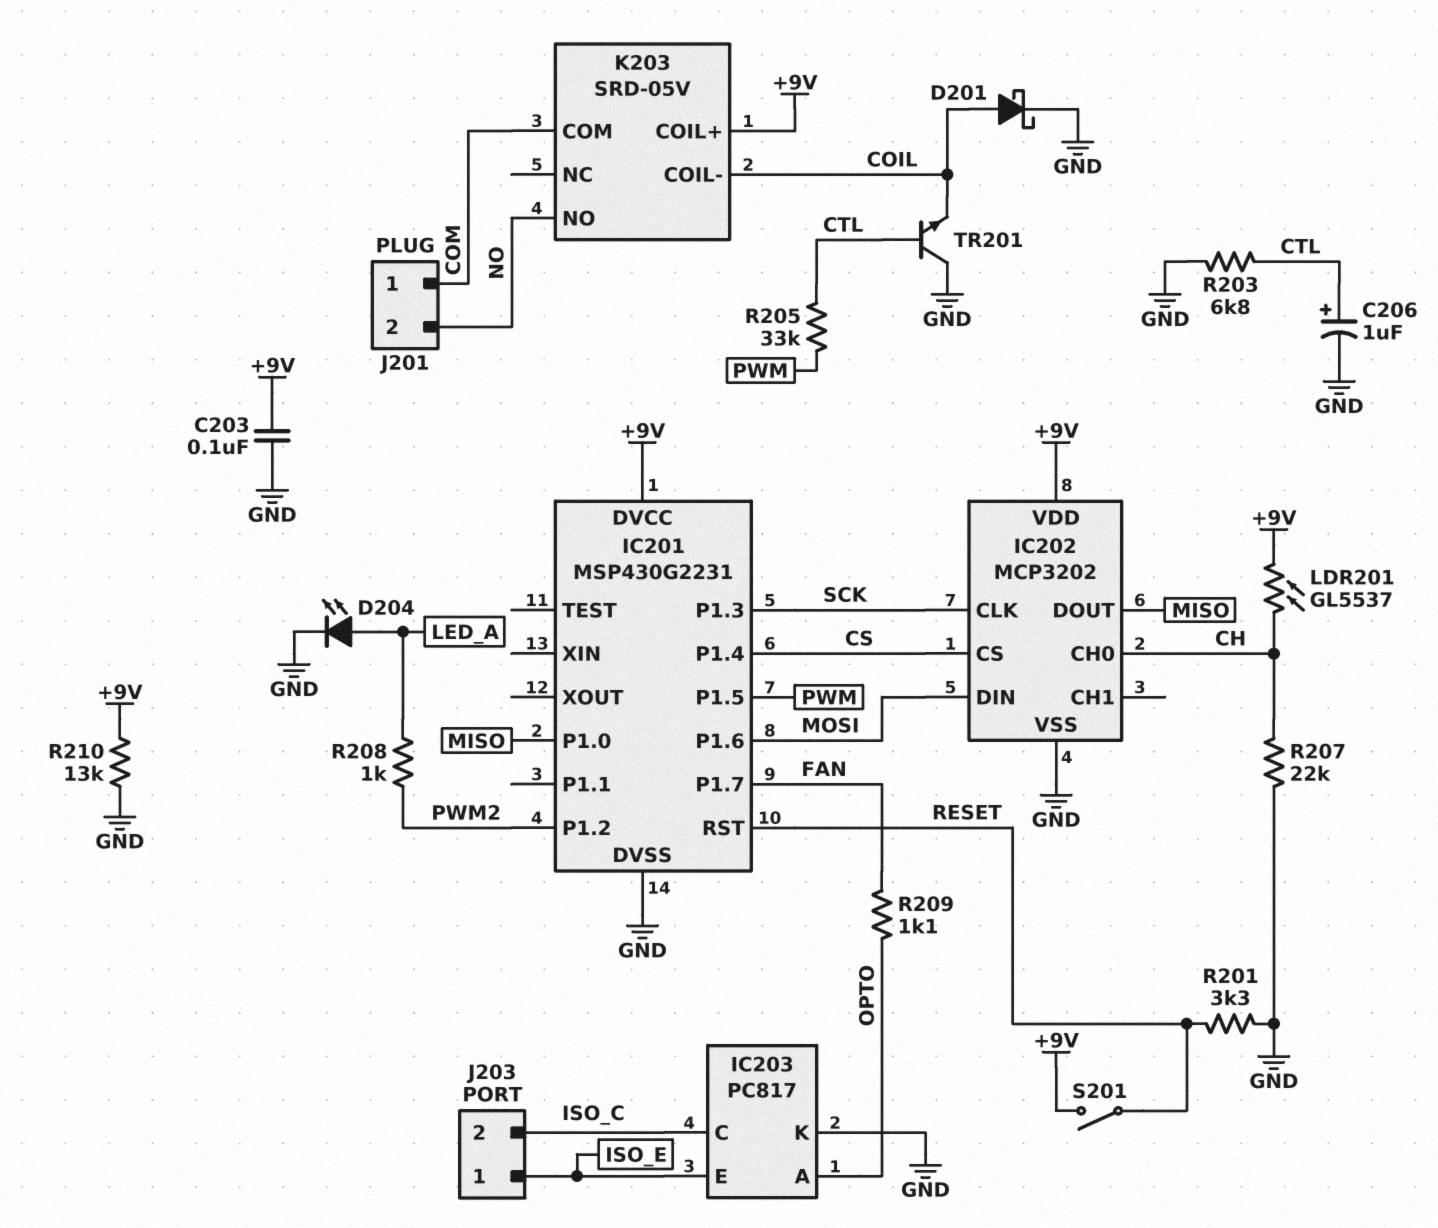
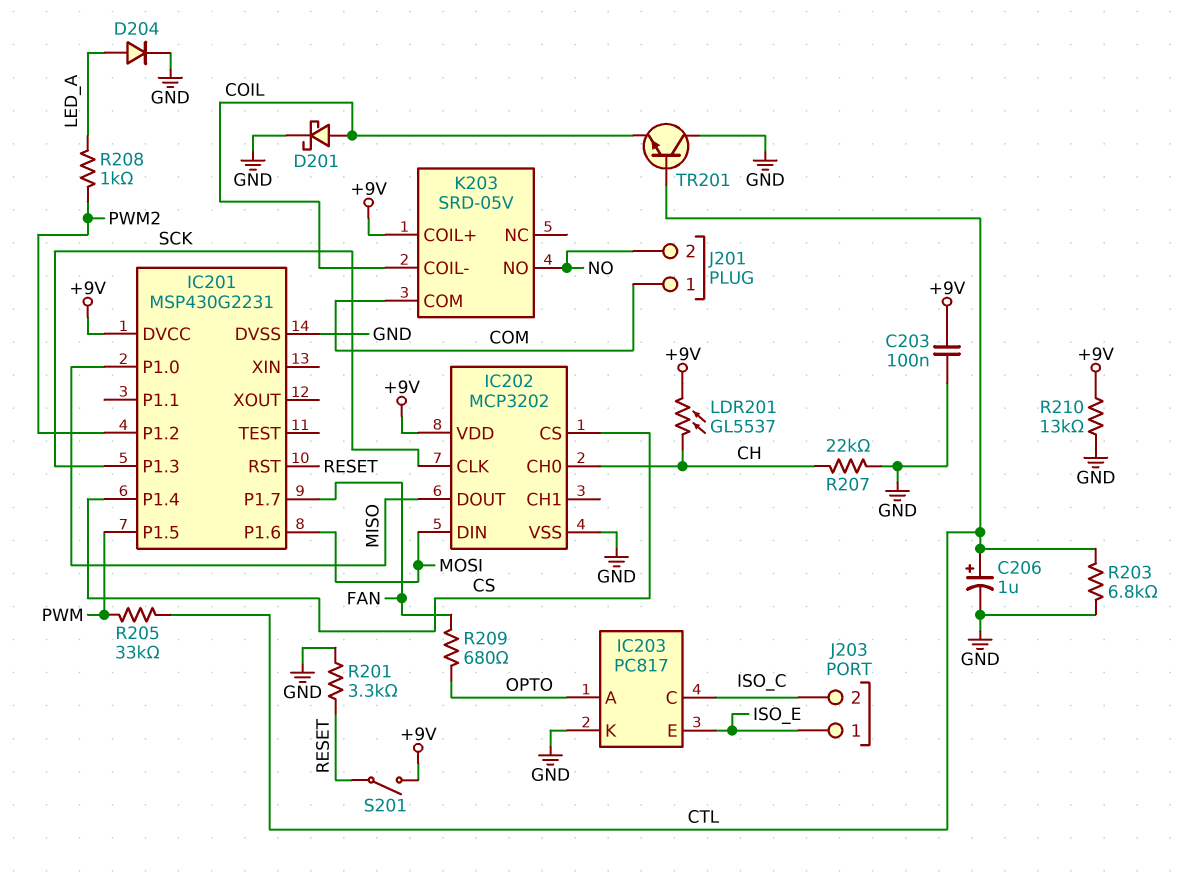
D204: LED (A LED_A, K GND) -> diode (A LED_A, K GND)
R209: 1.1k (FAN, OPTO) -> 680 (FAN, OPTO)

